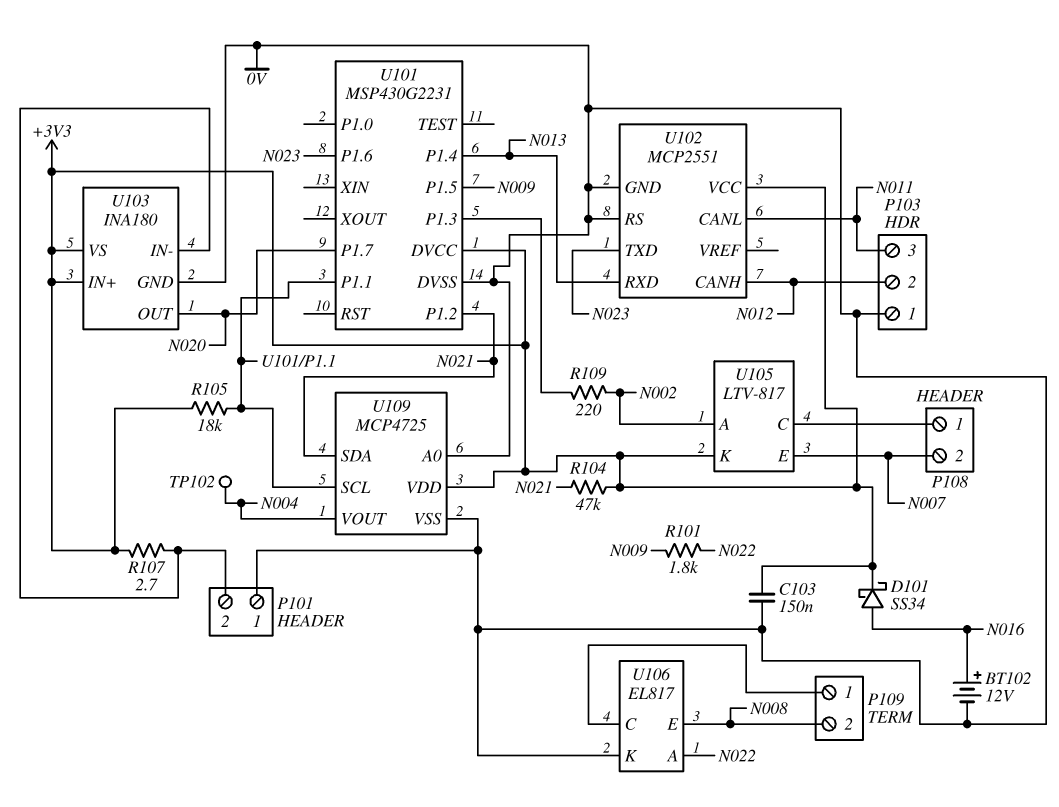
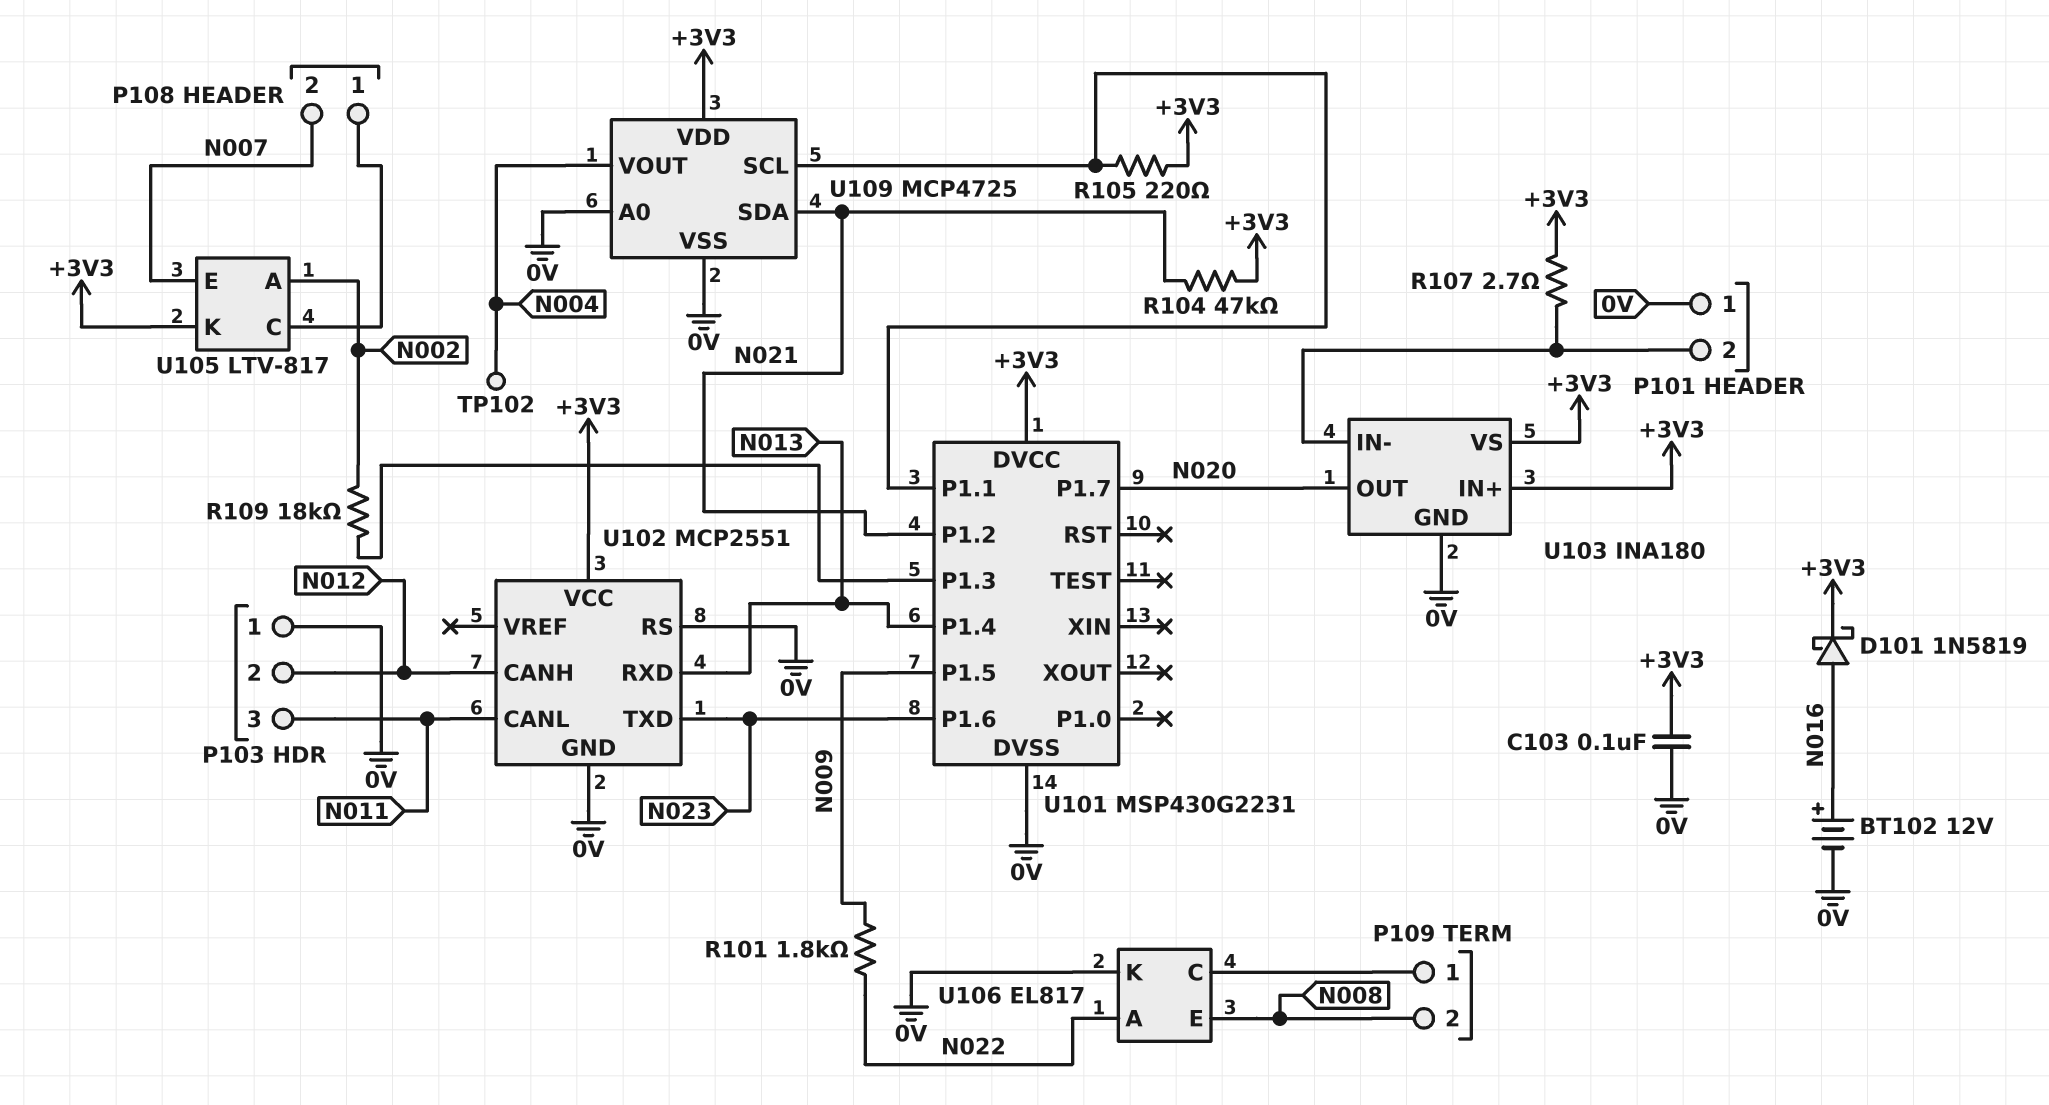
C103: 150nF (+3V3, 0V) -> 100nF (+3V3, 0V)
D101: schottky SS34 (A N016, K +3V3) -> schottky 1N5819 (A N016, K +3V3)
R105: 18k (+3V3, U101/P1.1) -> 220 (+3V3, U101/P1.1)
R109: 220 (N002, U101/P1.3) -> 18k (N002, U101/P1.3)

